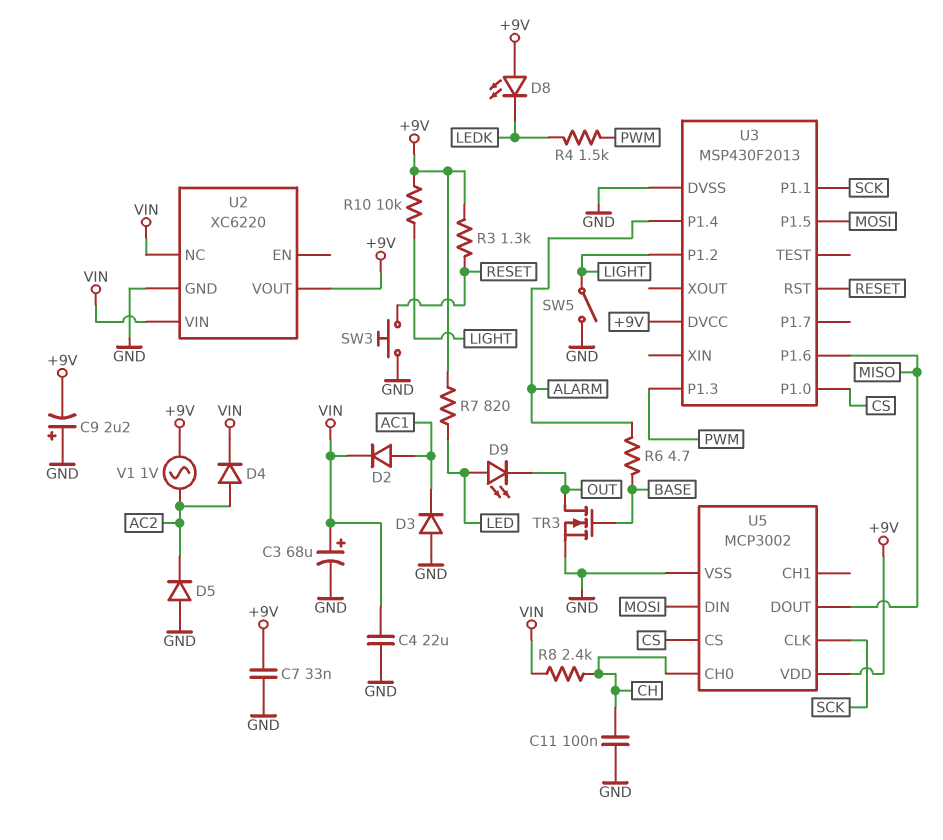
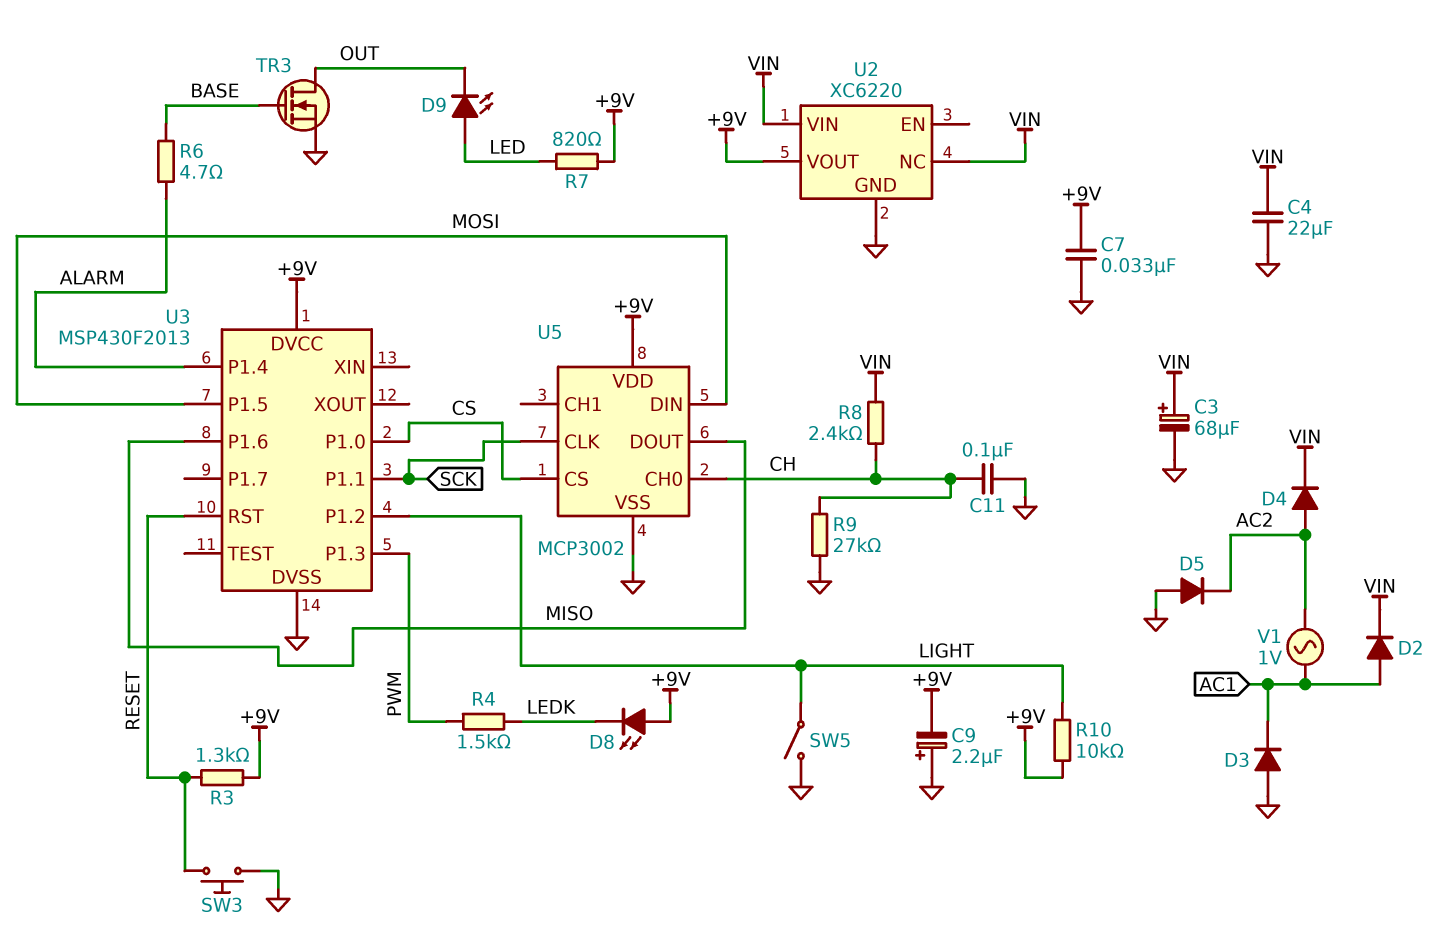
R9: none -> 27k (CH, GND)
V1: AC 1V (+9V, AC2) -> AC 1V (AC1, AC2)

